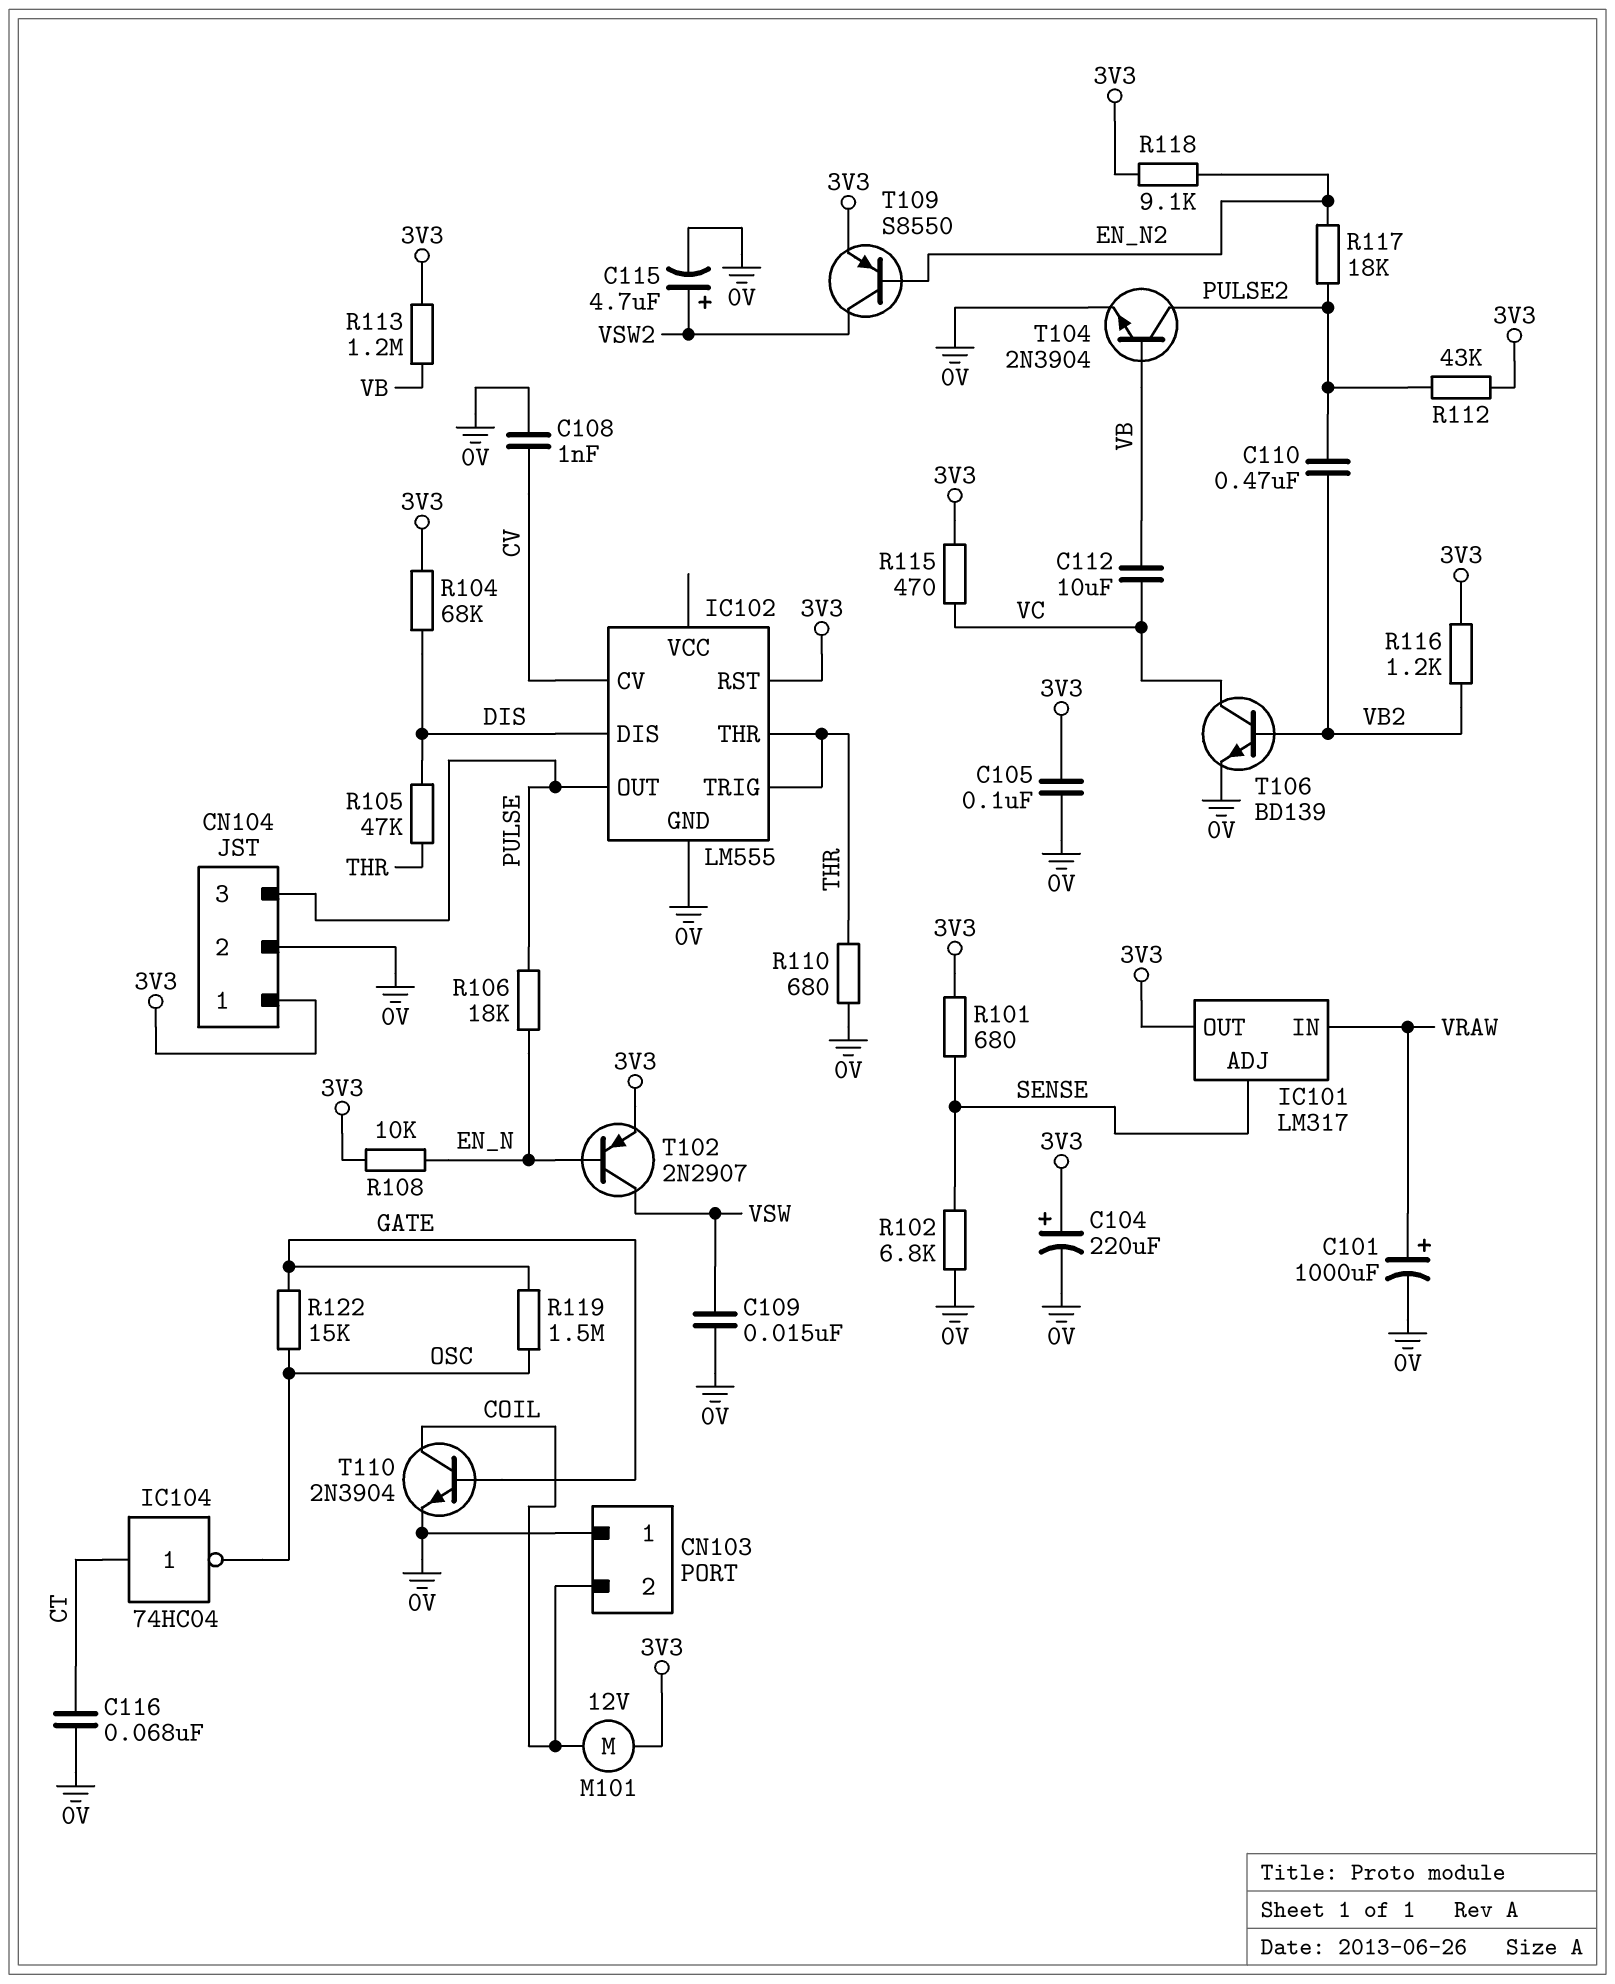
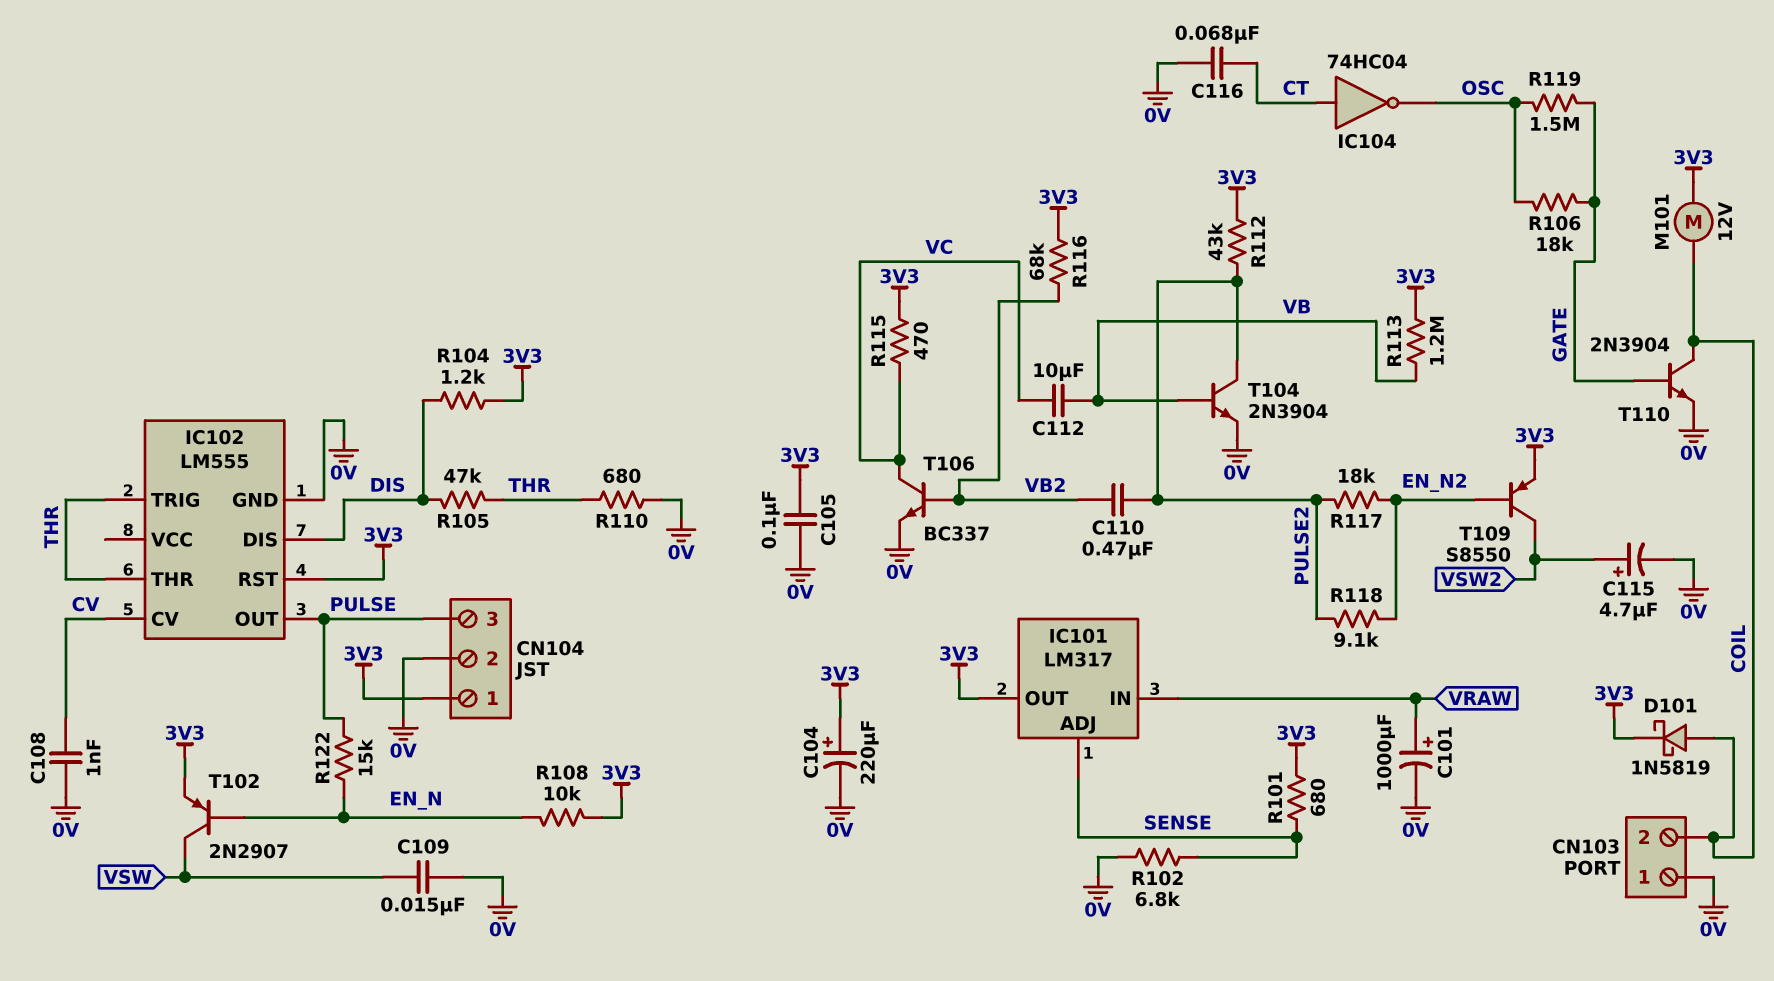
D101: none -> schottky 1N5819 (A COIL, K 3V3)
R104: 68k (3V3, DIS) -> 1.2k (3V3, DIS)
R106: 18k (EN_N, PULSE) -> 18k (GATE, OSC)
R116: 1.2k (3V3, VB2) -> 68k (3V3, VB2)
R118: 9.1k (3V3, EN_N2) -> 9.1k (EN_N2, PULSE2)
R122: 15k (GATE, OSC) -> 15k (EN_N, PULSE)
T106: NPN BD139 (B VB2, C VC, E 0V) -> NPN BC337 (B VB2, C VC, E 0V)

